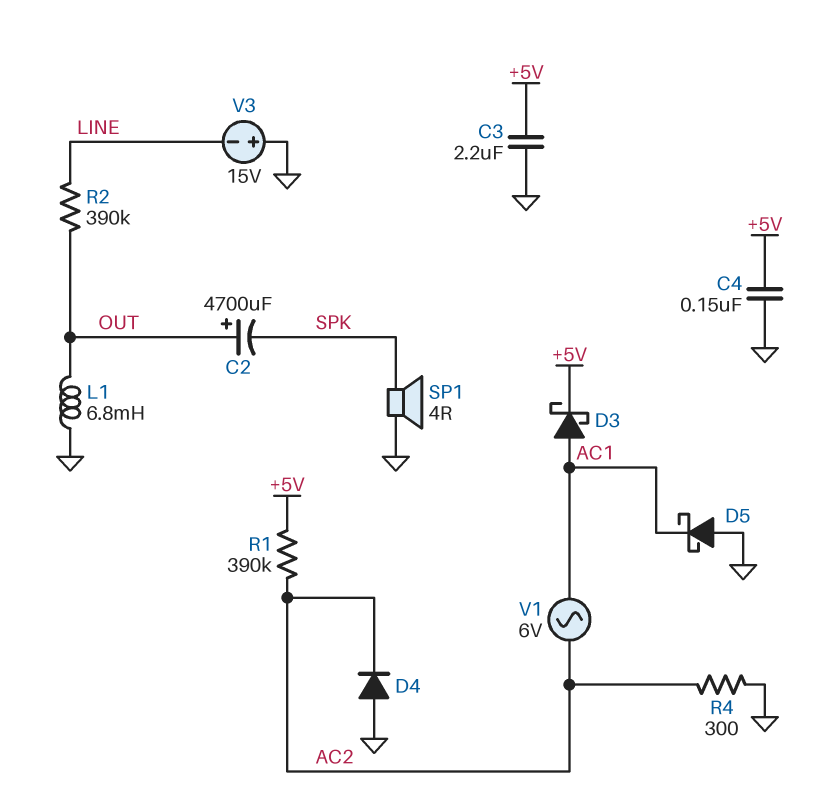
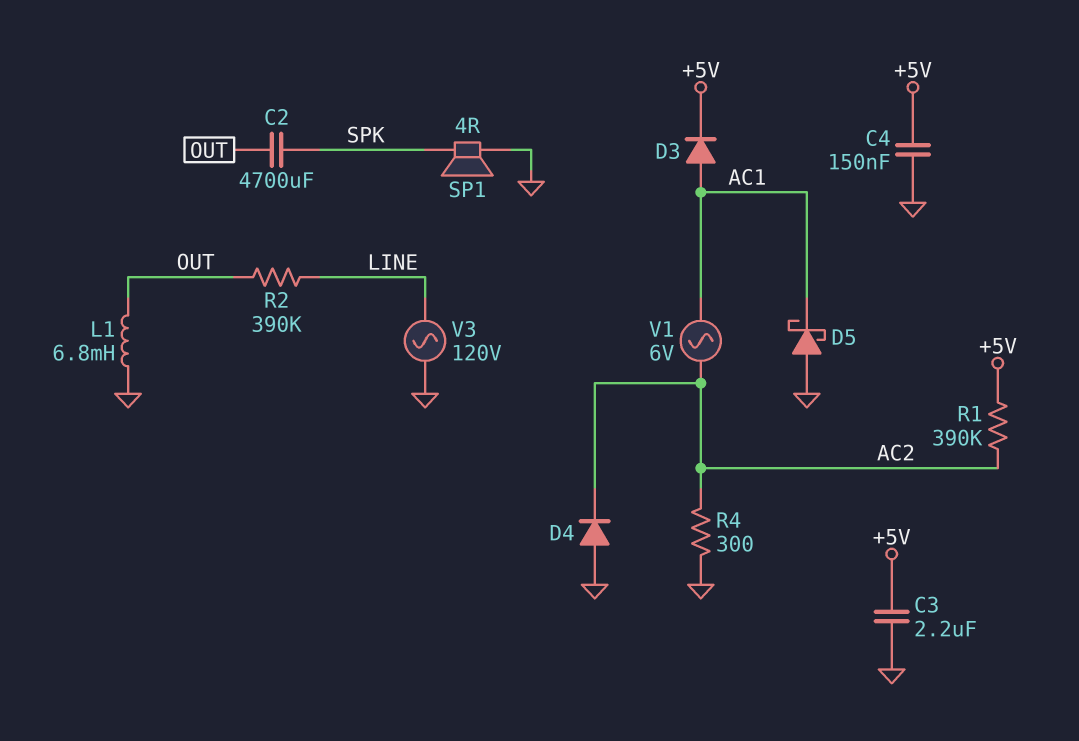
C2: 4700uF (plus OUT, minus SPK) -> 4700uF (OUT, SPK)
D3: schottky (A AC1, K +5V) -> diode (A AC1, K +5V)
V3: 15V (plus GND, minus LINE) -> AC 120V (GND, LINE)

